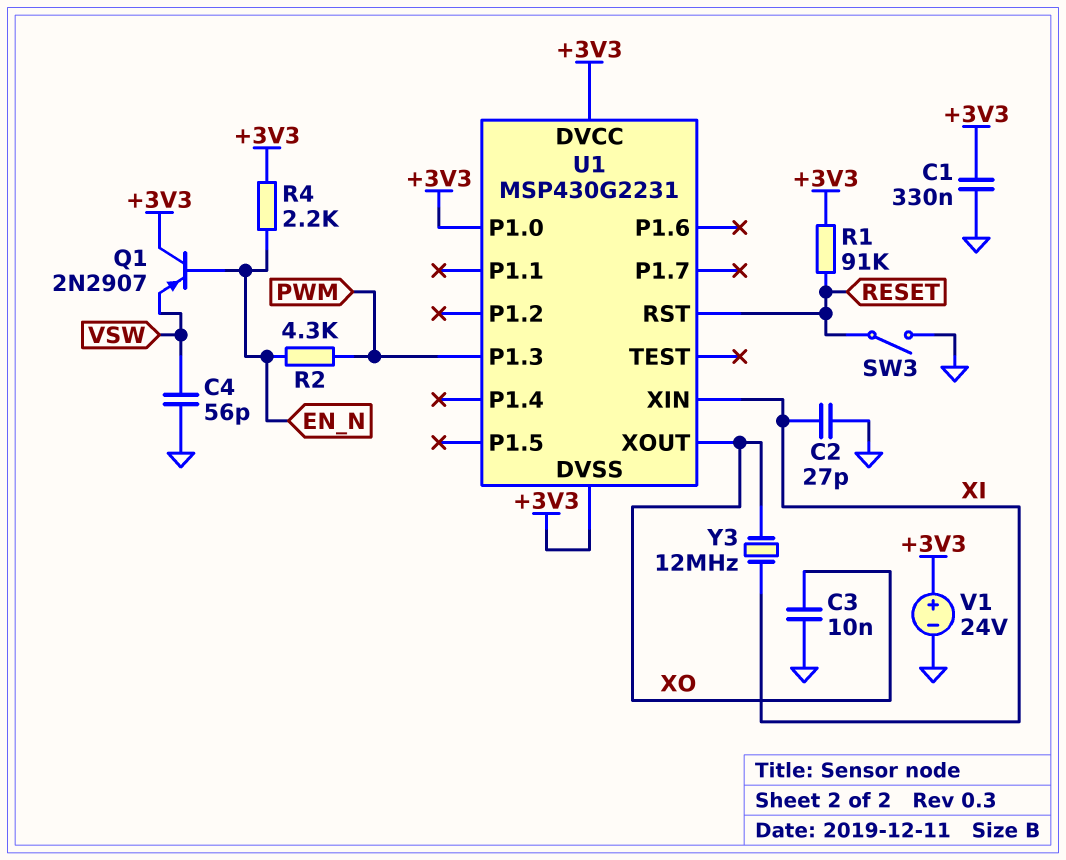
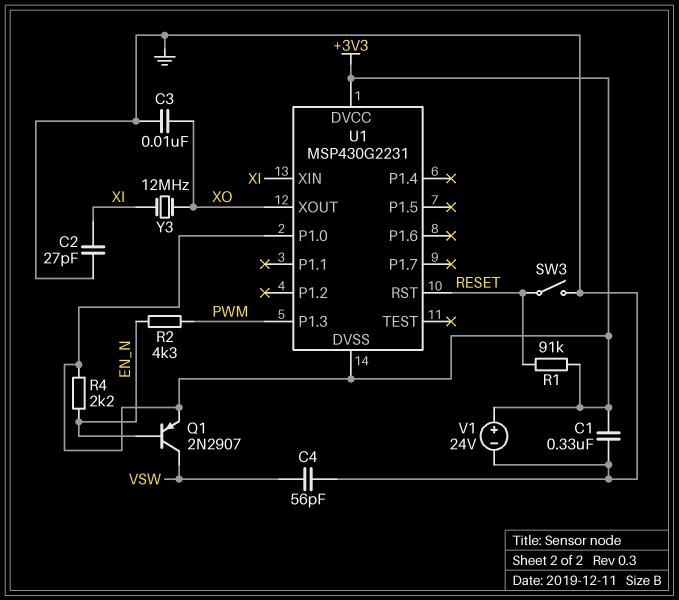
Q1: PNP 2N2907 (B EN_N, C +3V3, E VSW) -> PNP 2N2907 (B EN_N, C VSW, E +3V3)

